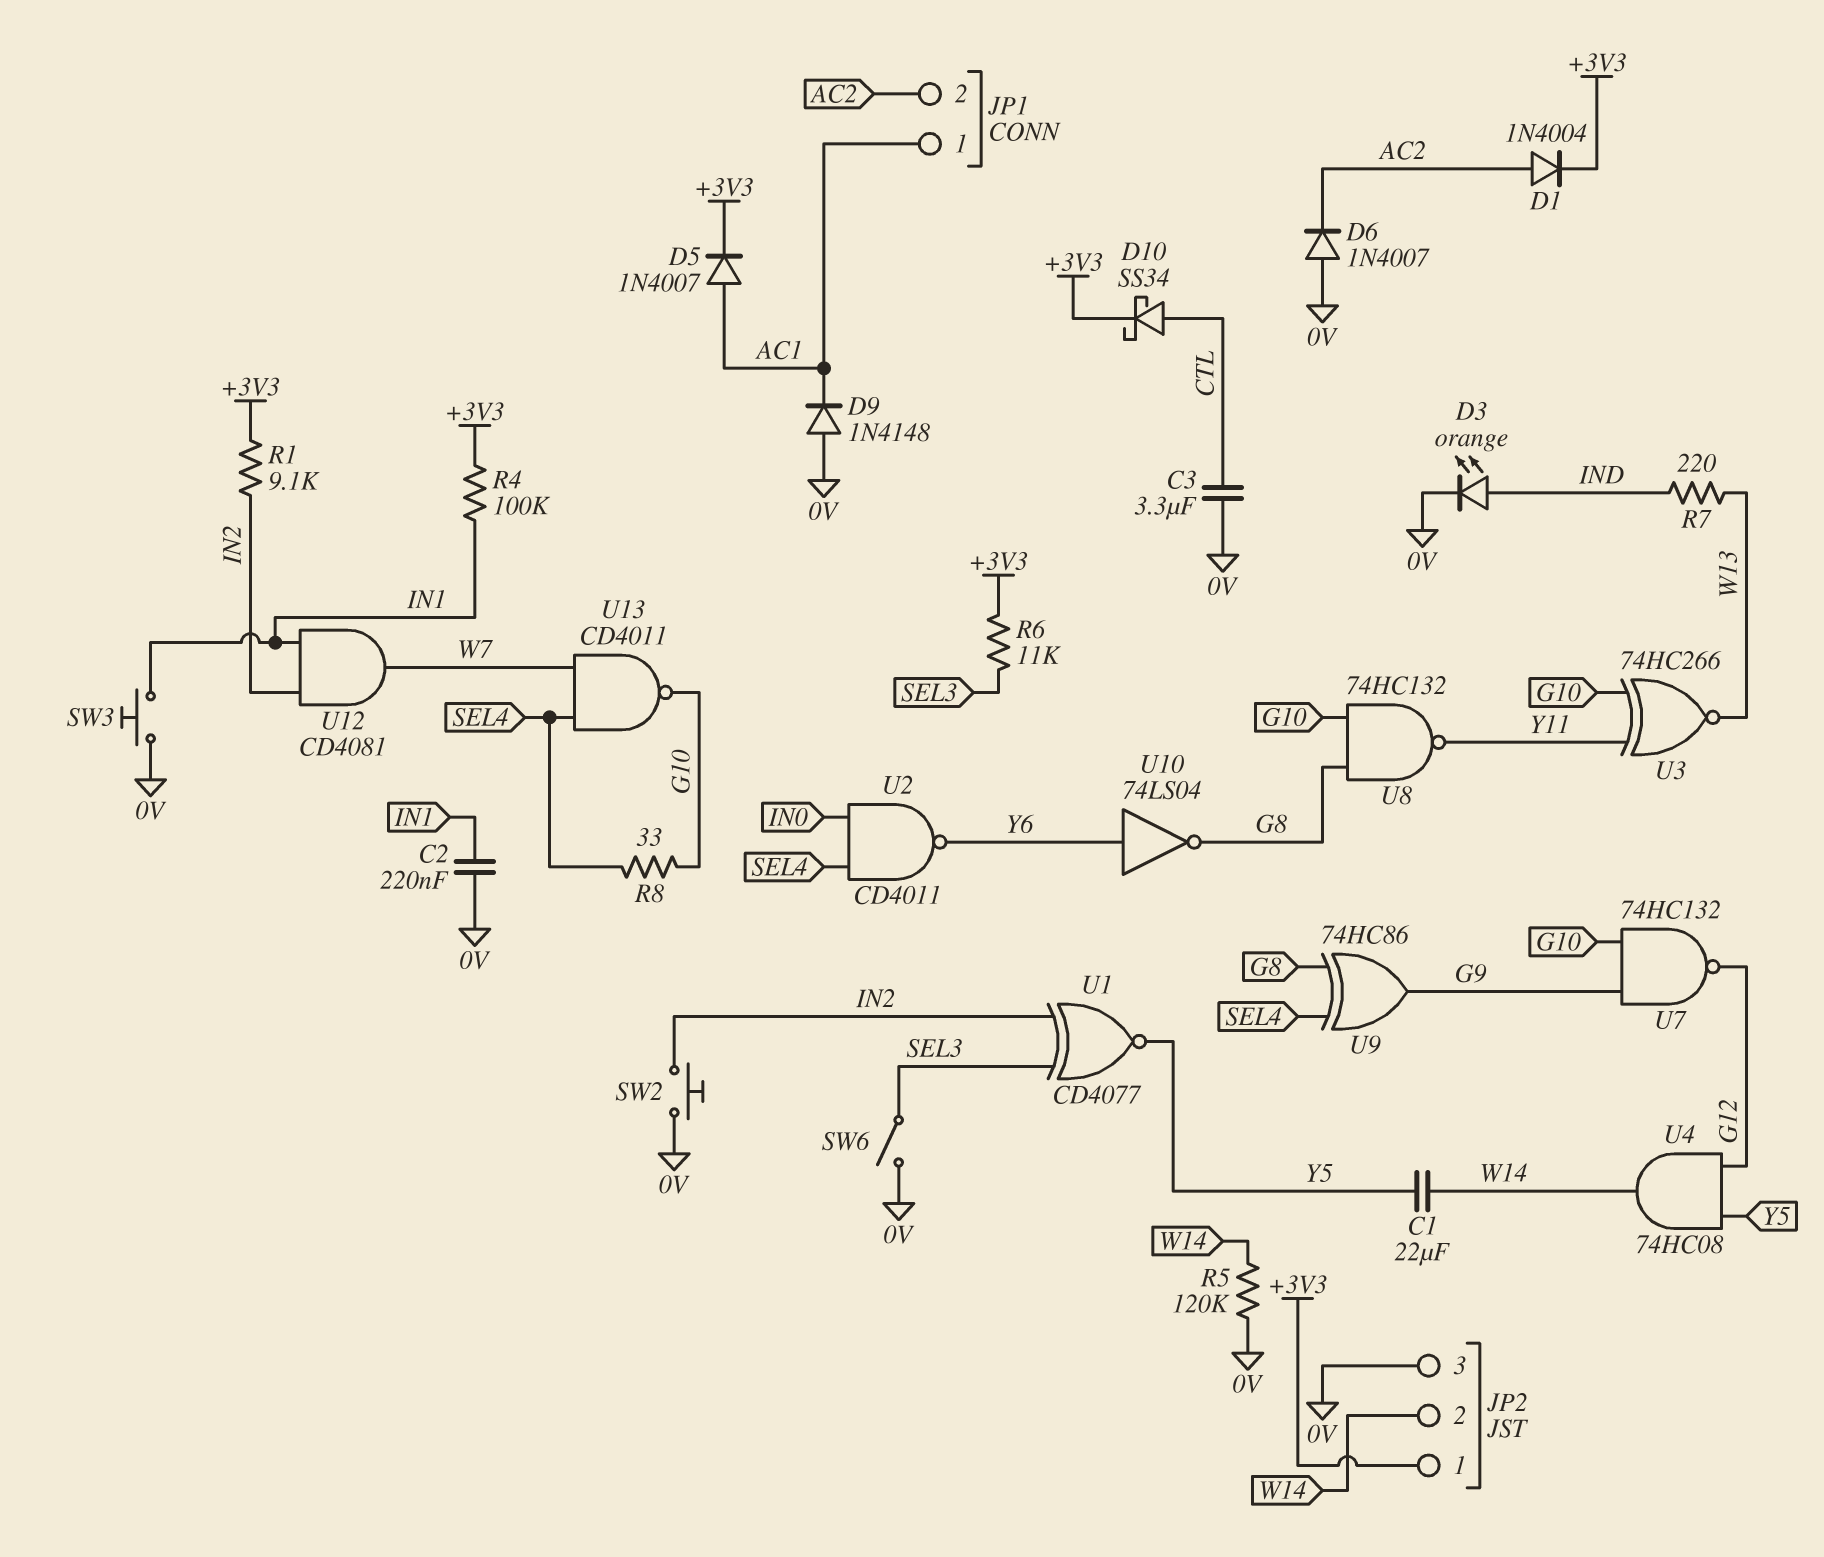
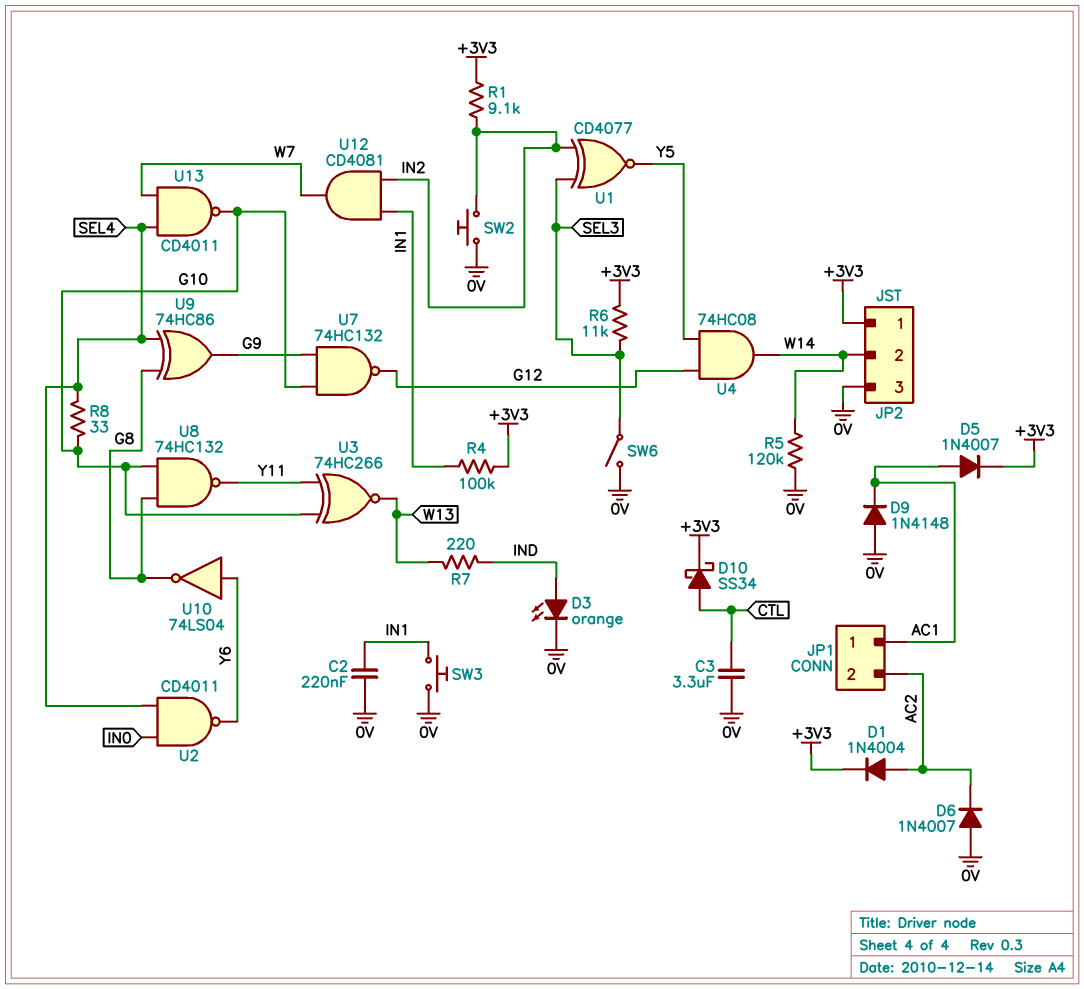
C1: 22uF (W14, Y5) -> none

